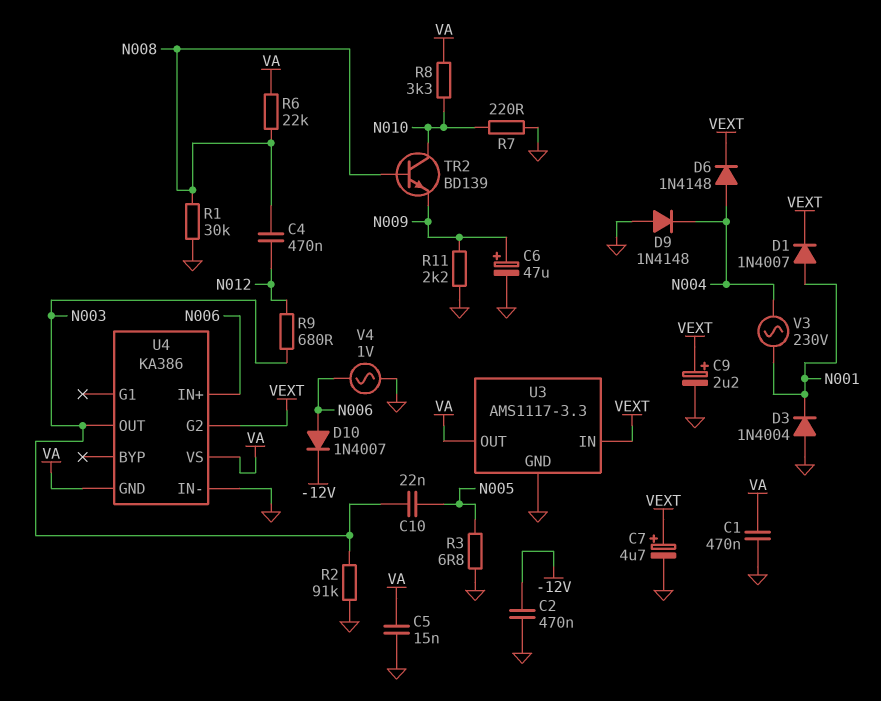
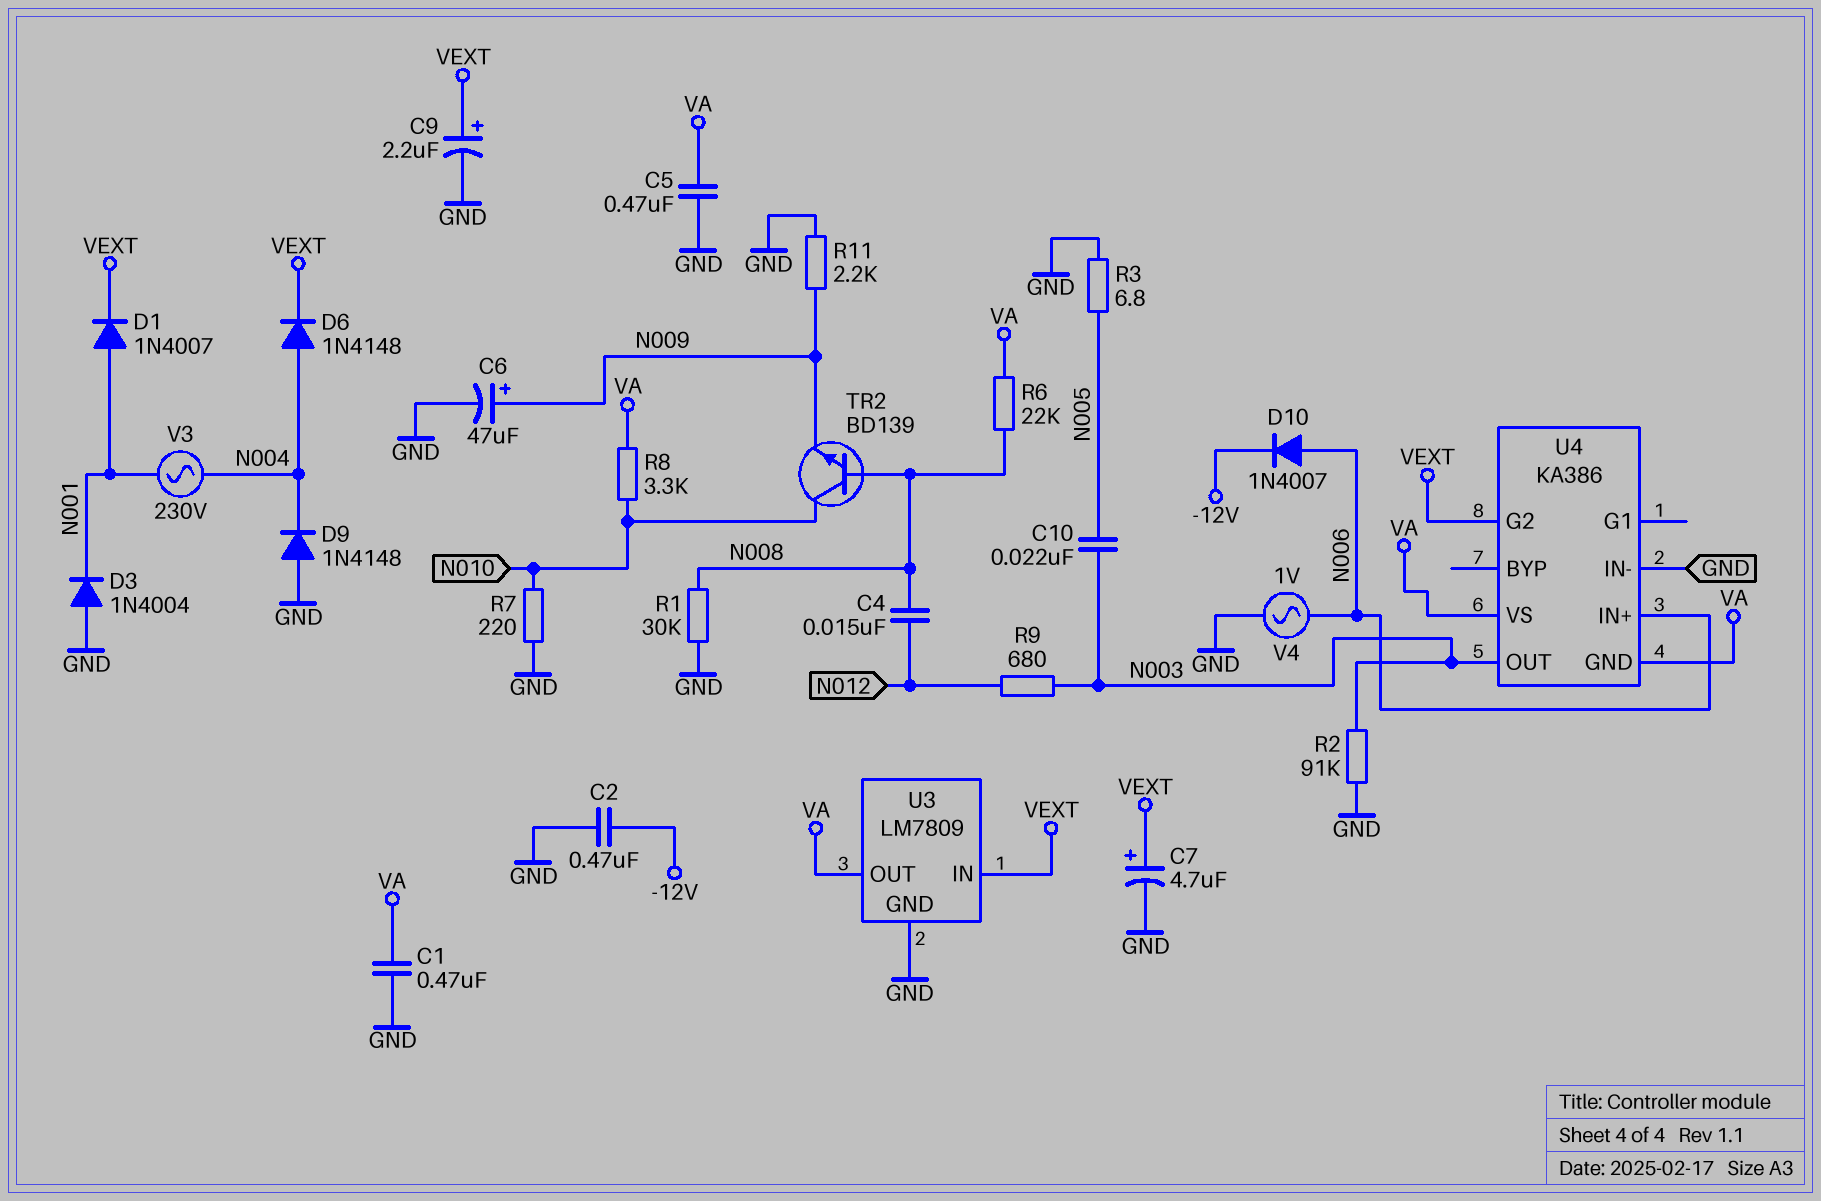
C4: 470nF (N008, N012) -> 15nF (N008, N012)
C5: 15nF (GND, VA) -> 470nF (GND, VA)
U3: AMS1117-3.3 -> LM7809

